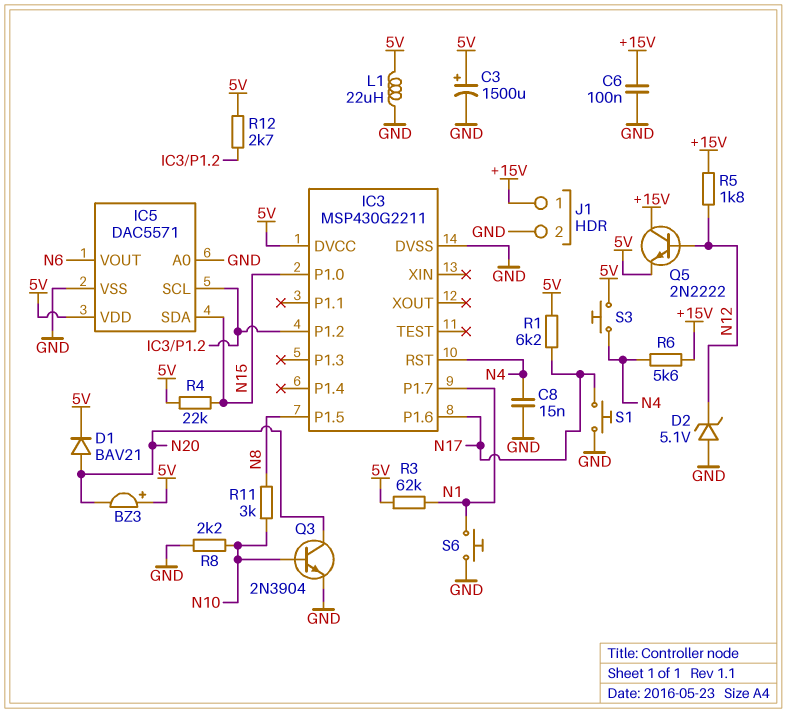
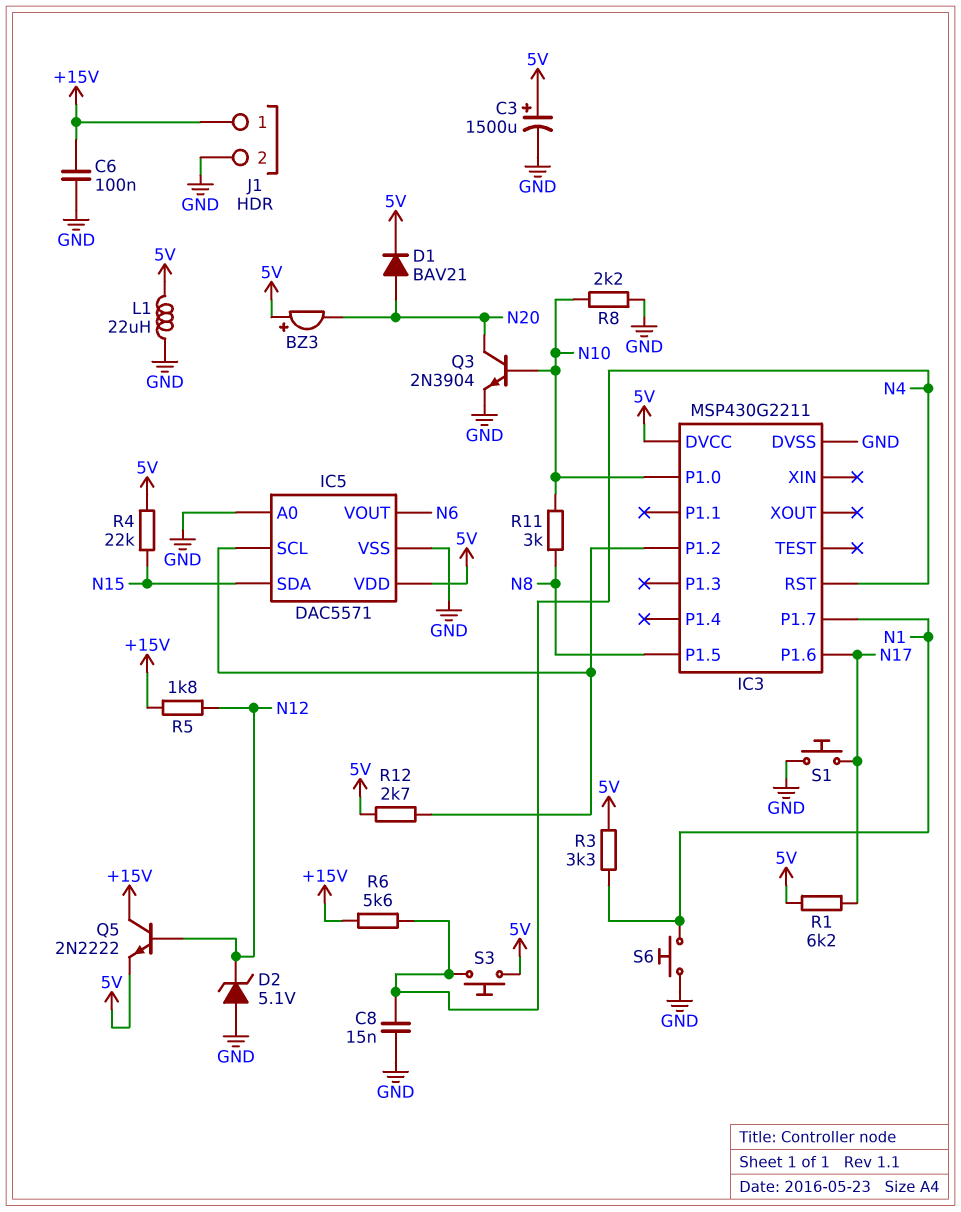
IC3 pin P1.0: N15 -> N10
R3: 62k (5V, N1) -> 3.3k (5V, N1)

